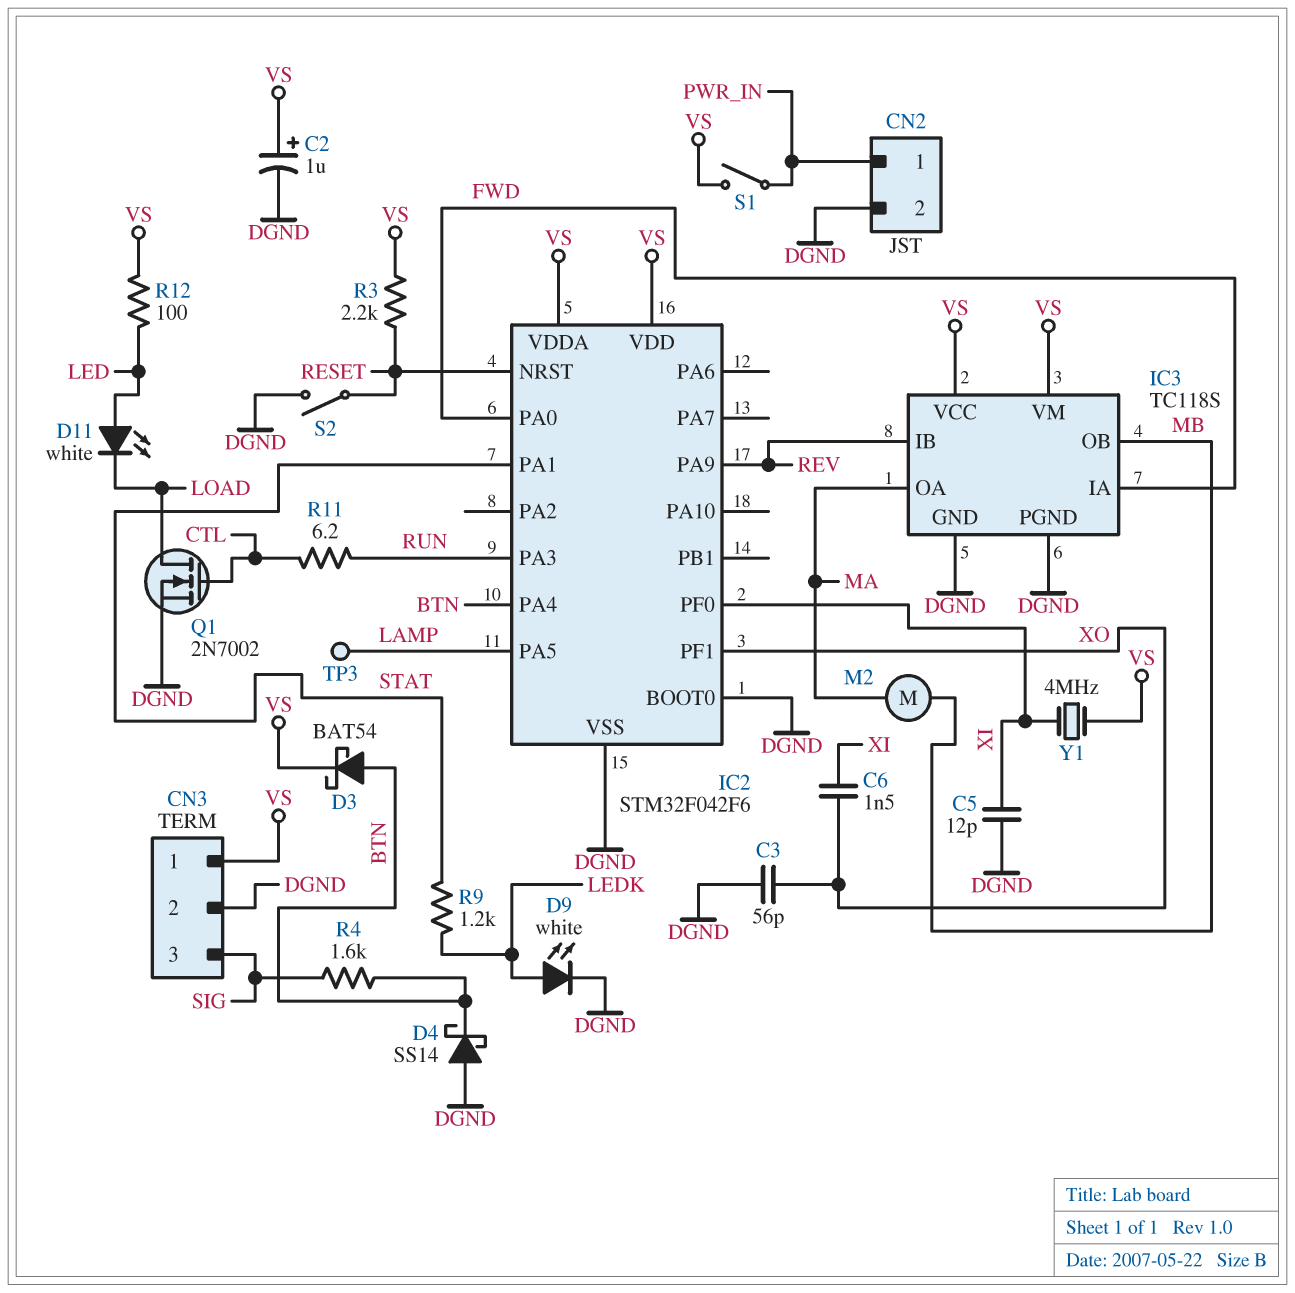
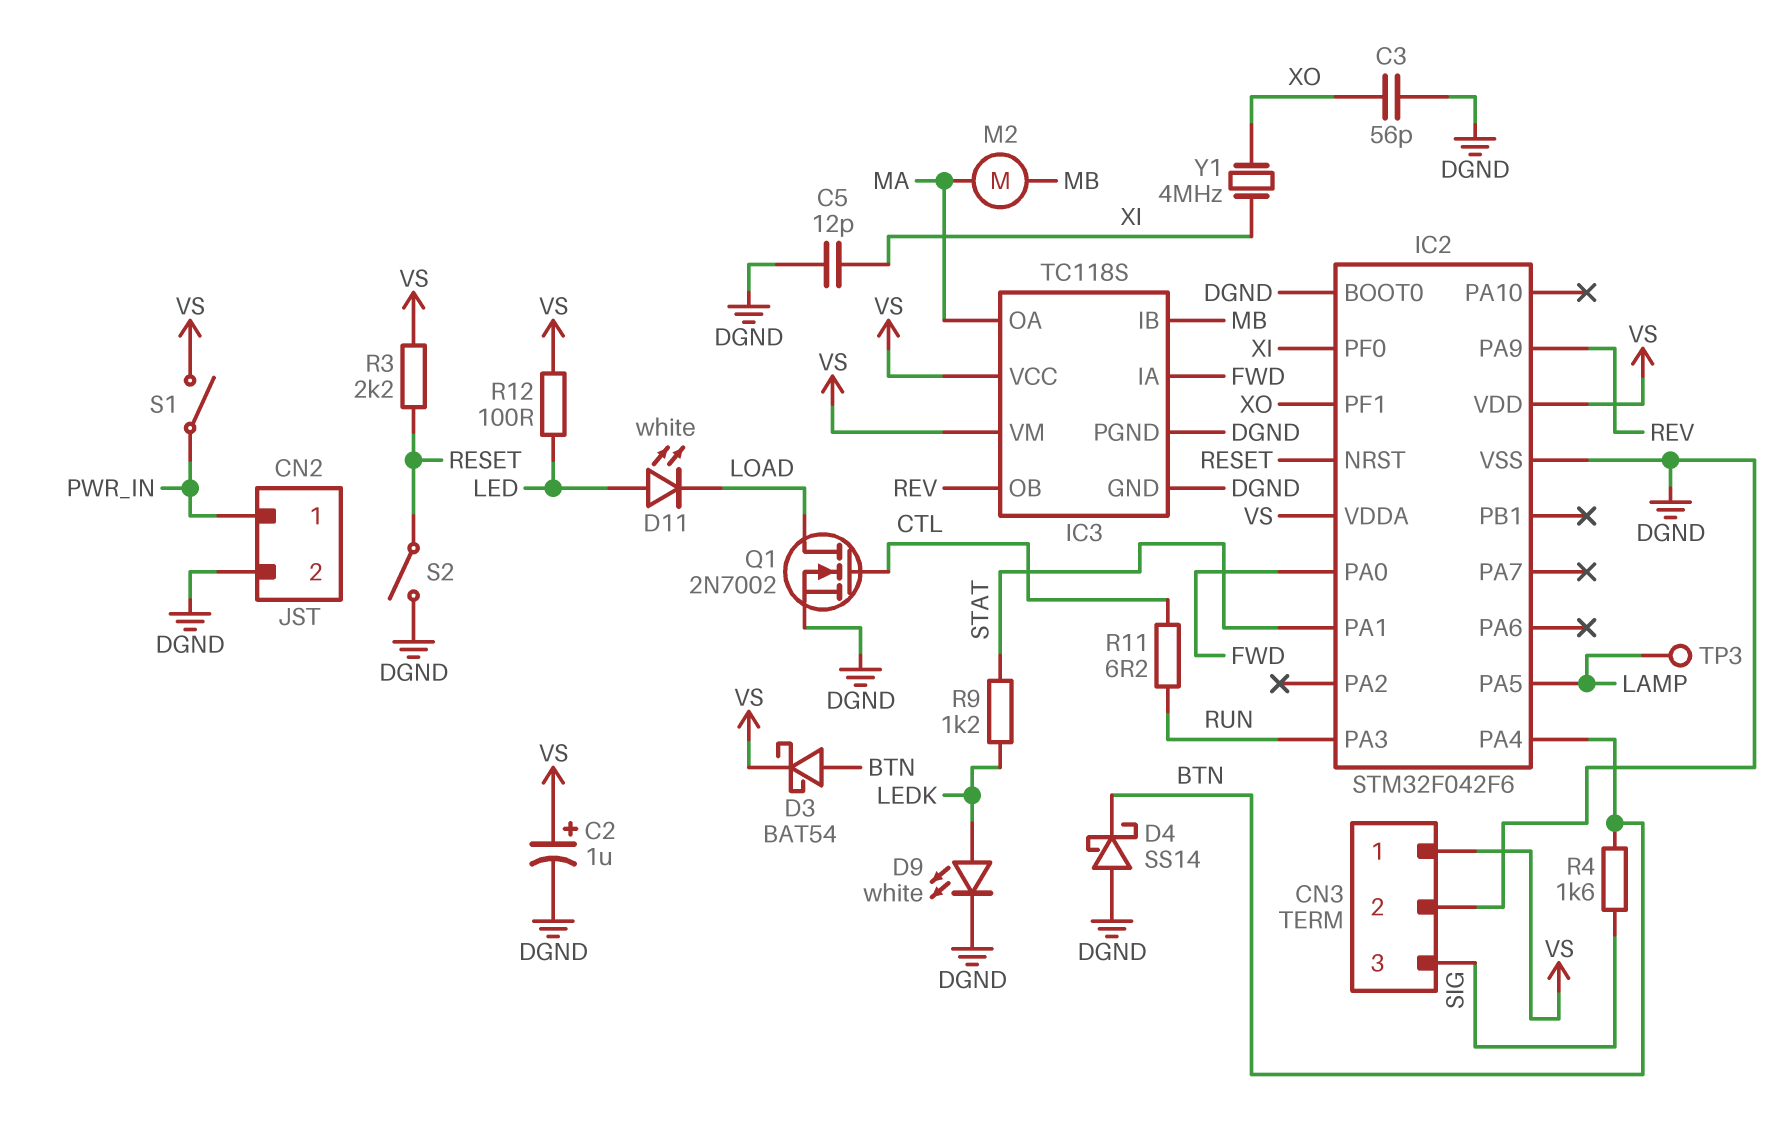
C6: 1.5nF (XI, XO) -> none
IC3 pin IB: REV -> MB
IC3 pin OB: MB -> REV
Y1: 4MHz (VS, XI) -> 4MHz (XI, XO)

